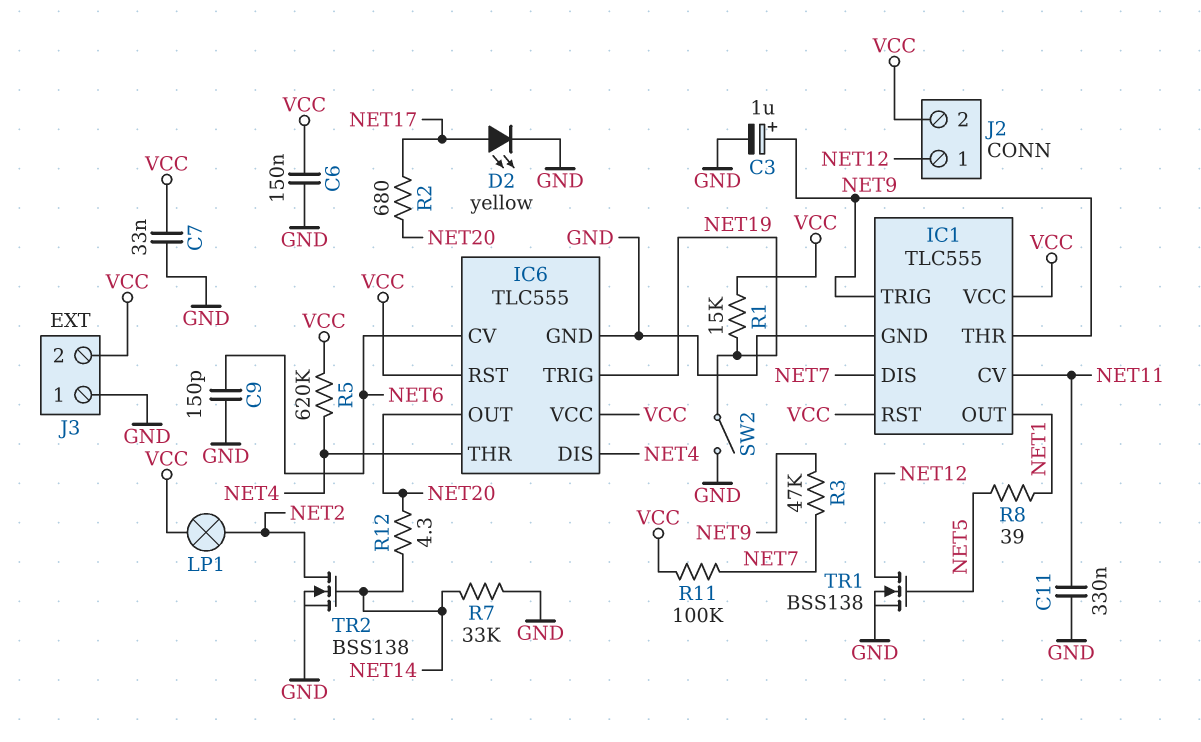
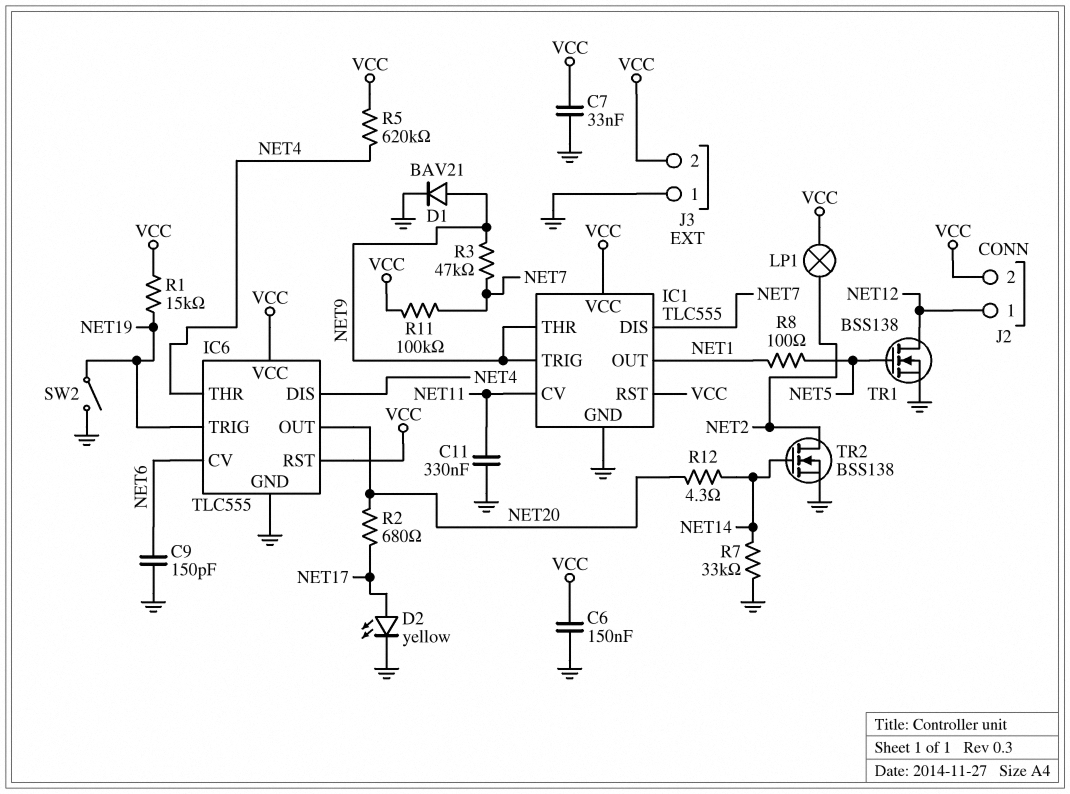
C3: 1uF (plus NET9, minus GND) -> none
D1: none -> diode BAV21 (A NET9, K GND)
R8: 39 (NET1, NET5) -> 100 (NET1, NET5)

